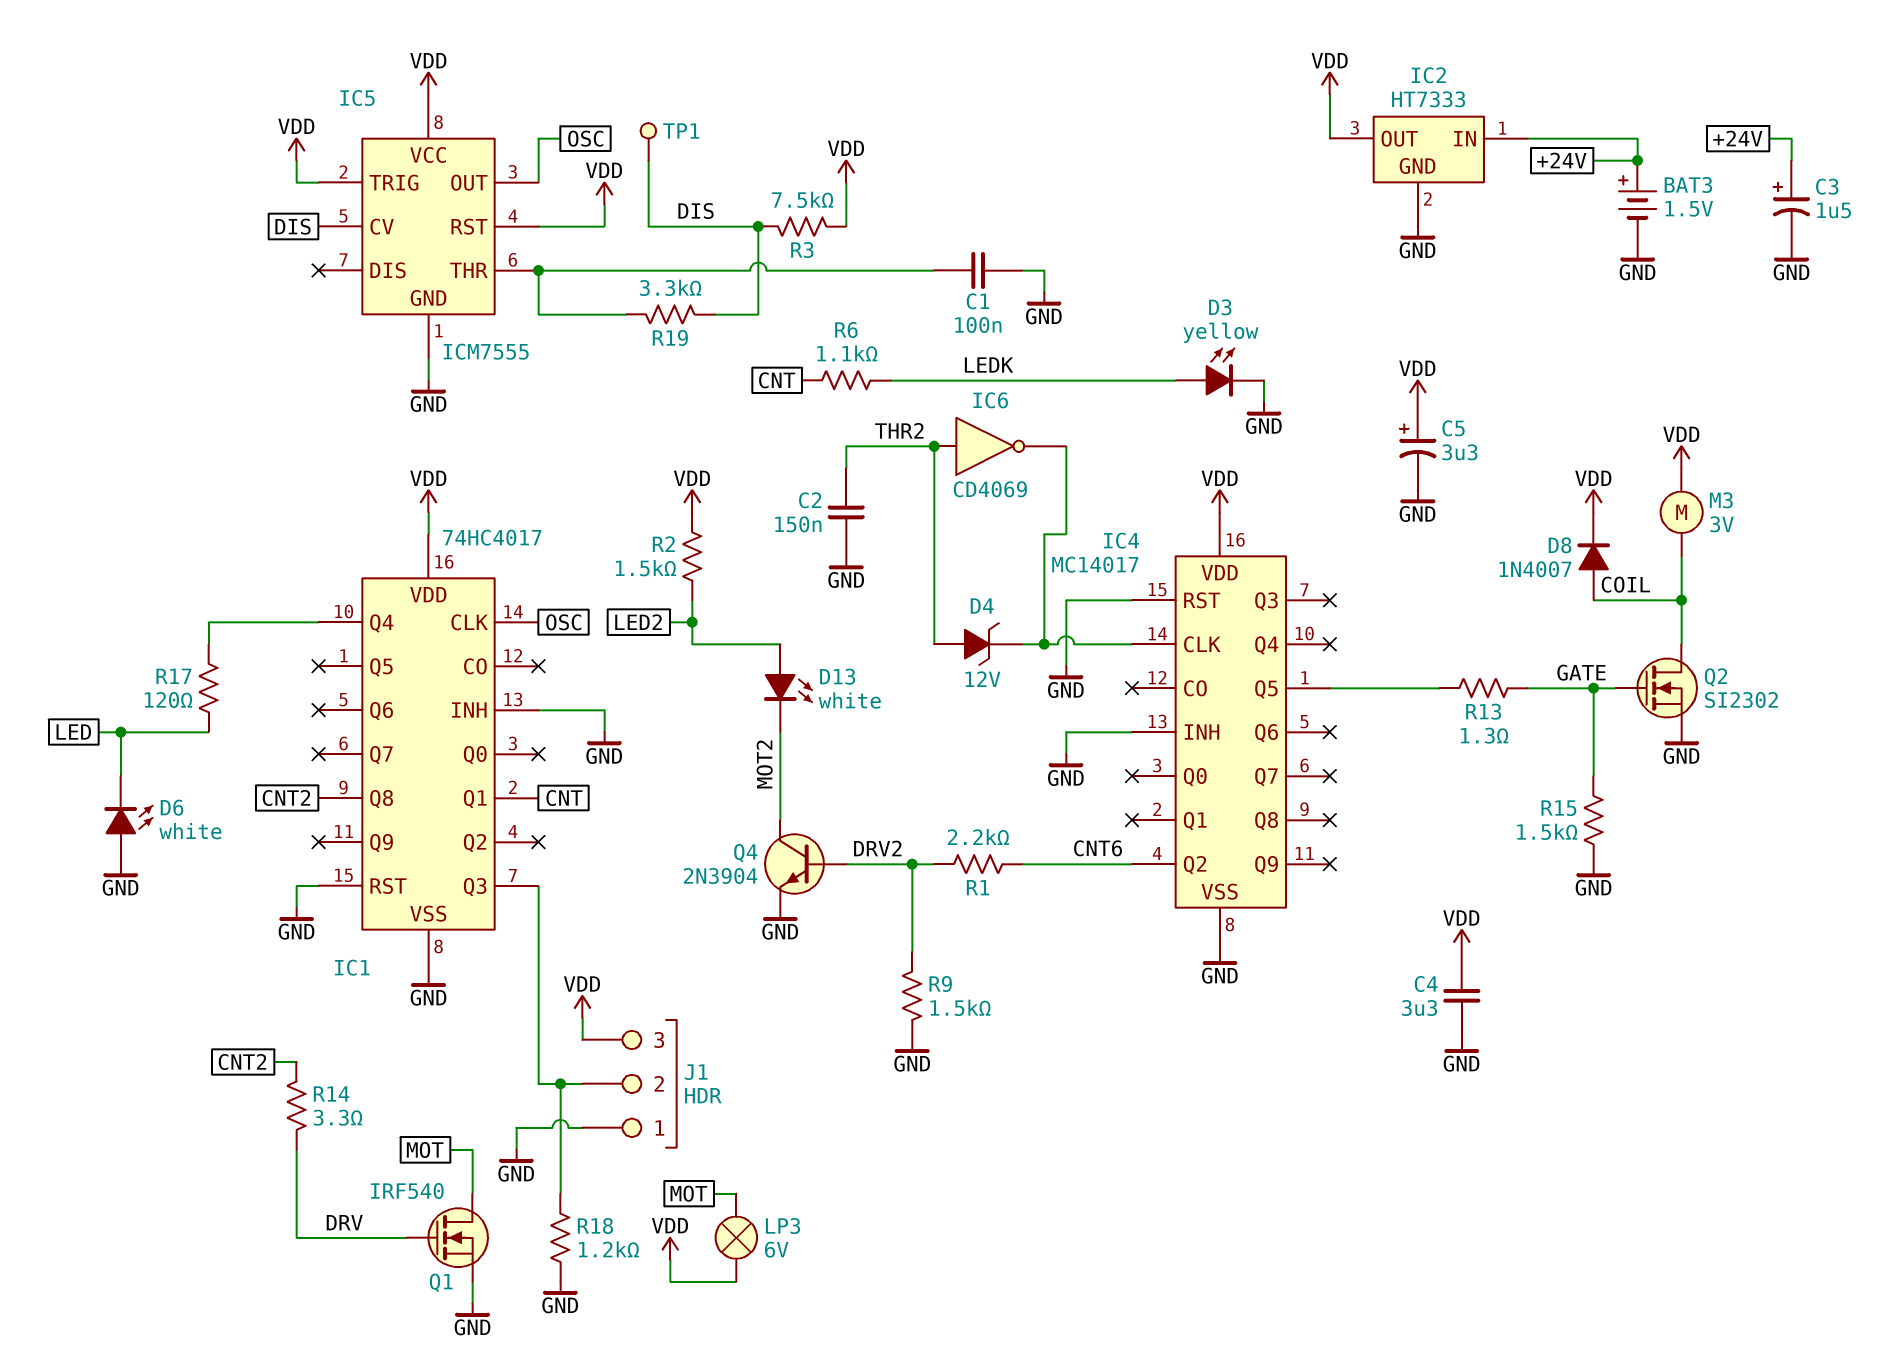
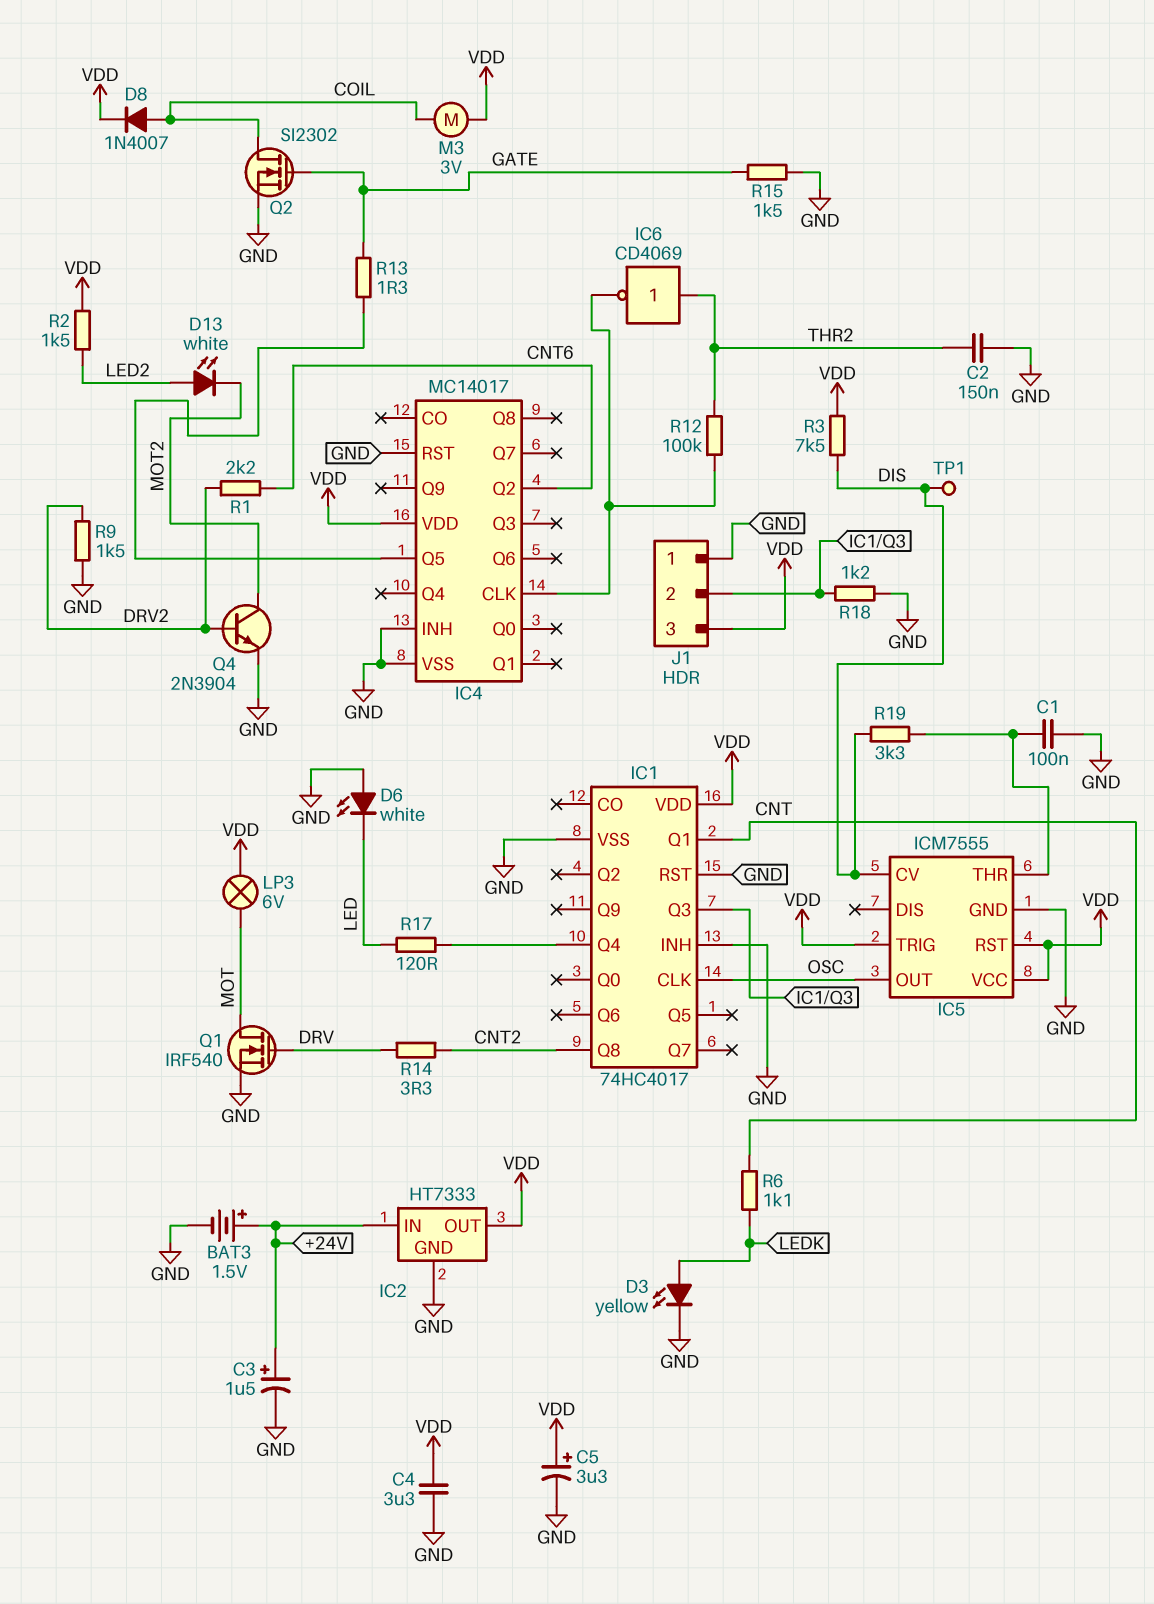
D4: zener 12V (A THR2, K IC4/CLK) -> none
R12: none -> 100k (IC4/CLK, THR2)

